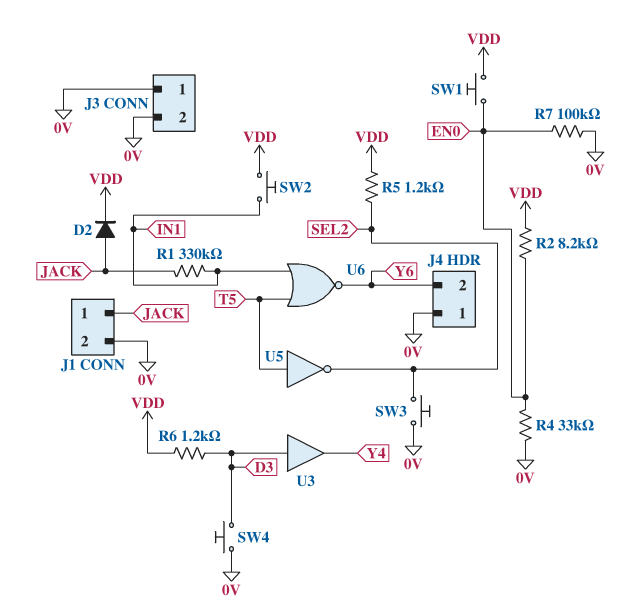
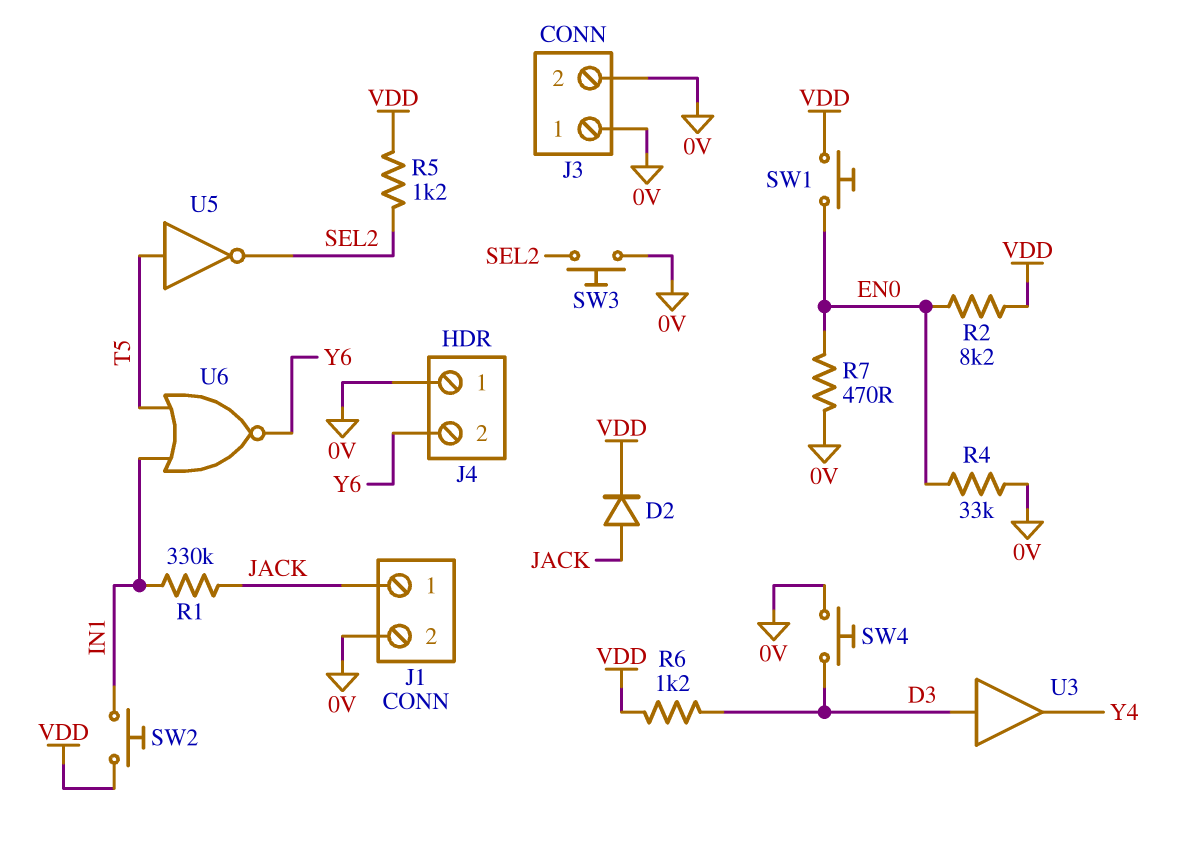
R7: 100k (0V, EN0) -> 470 (0V, EN0)

